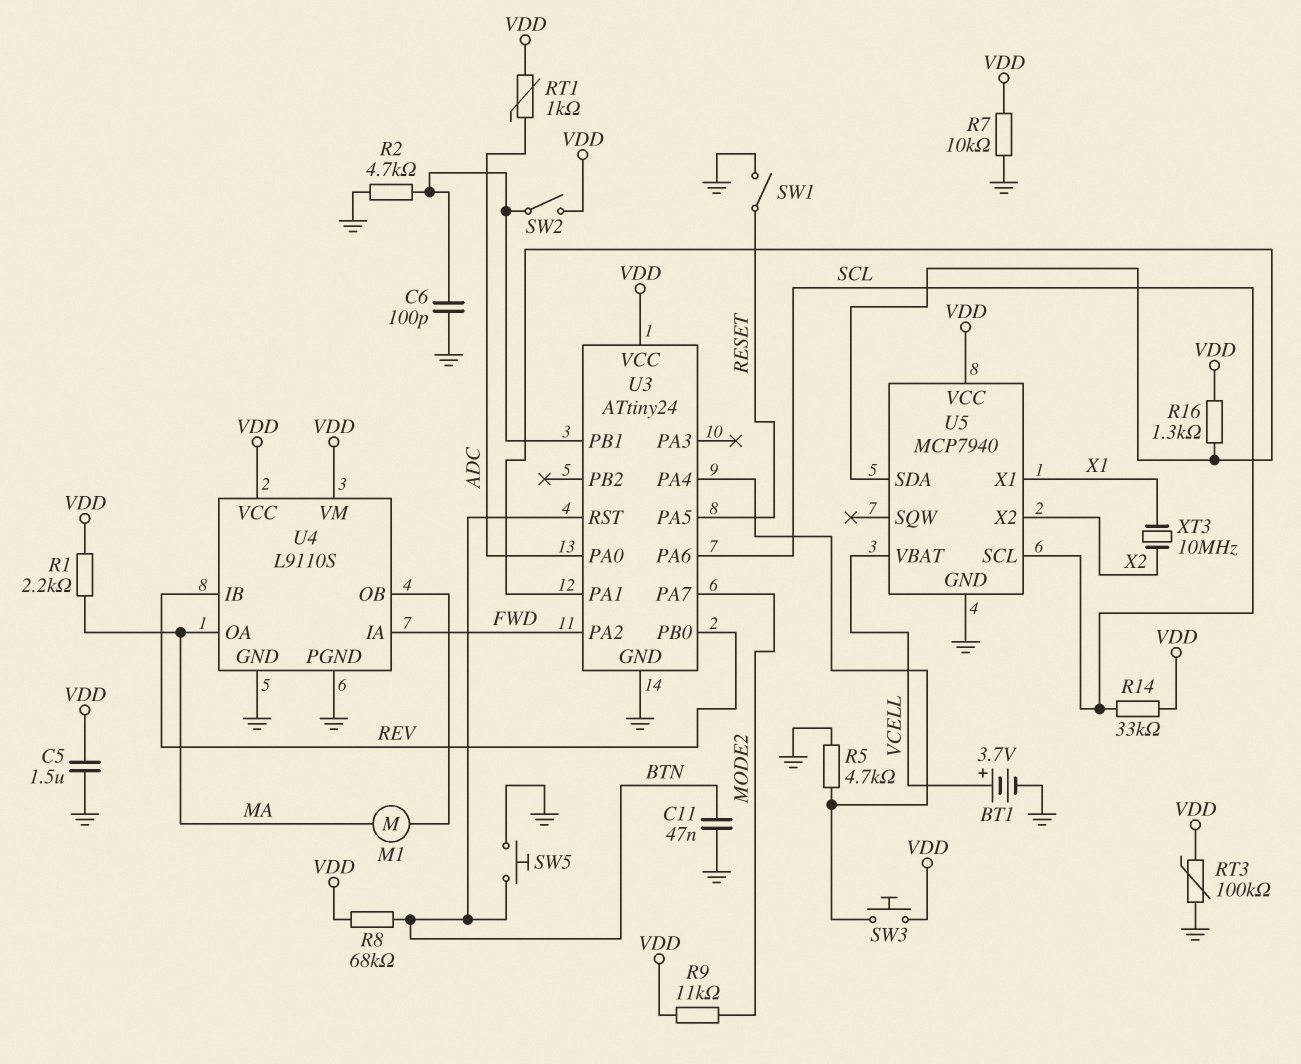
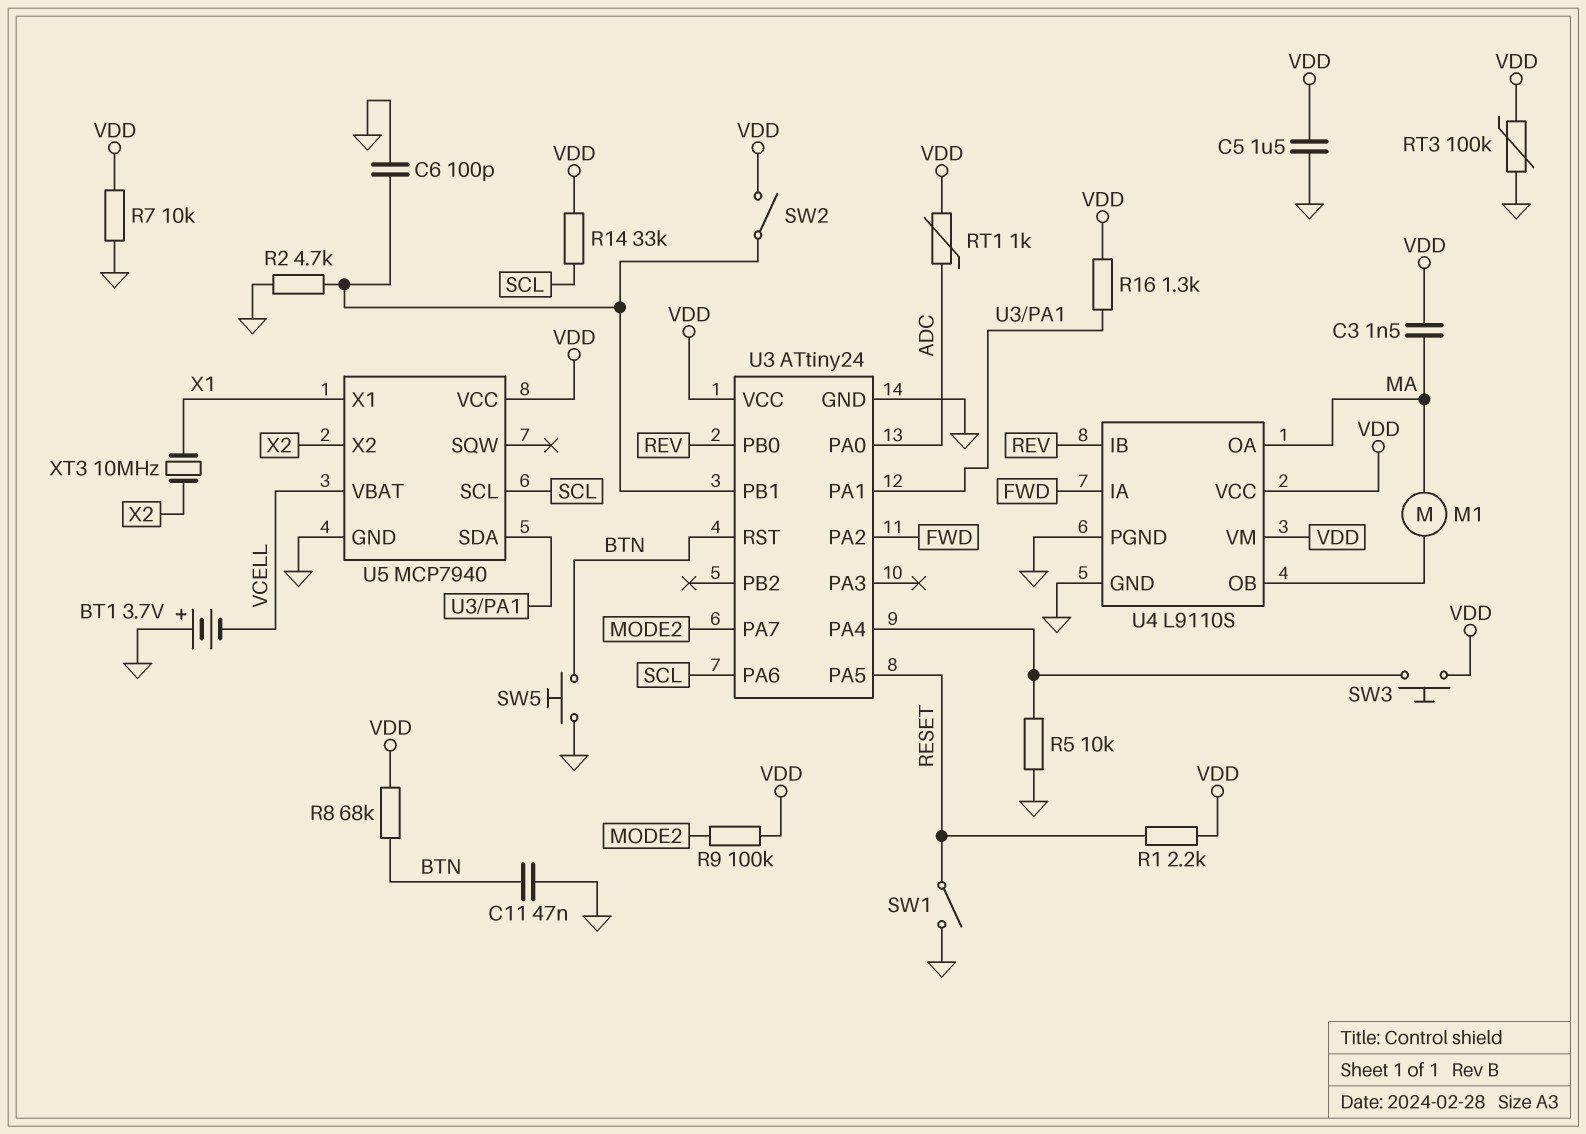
BT1: 3.7V (plus VCELL, minus GND) -> 3.7V (plus GND, minus VCELL)
C3: none -> 1.5nF (MA, VDD)
R1: 2.2k (MA, VDD) -> 2.2k (RESET, VDD)
R5: 4.7k (GND, U3/PA4) -> 10k (GND, U3/PA4)
R9: 11k (MODE2, VDD) -> 100k (MODE2, VDD)

